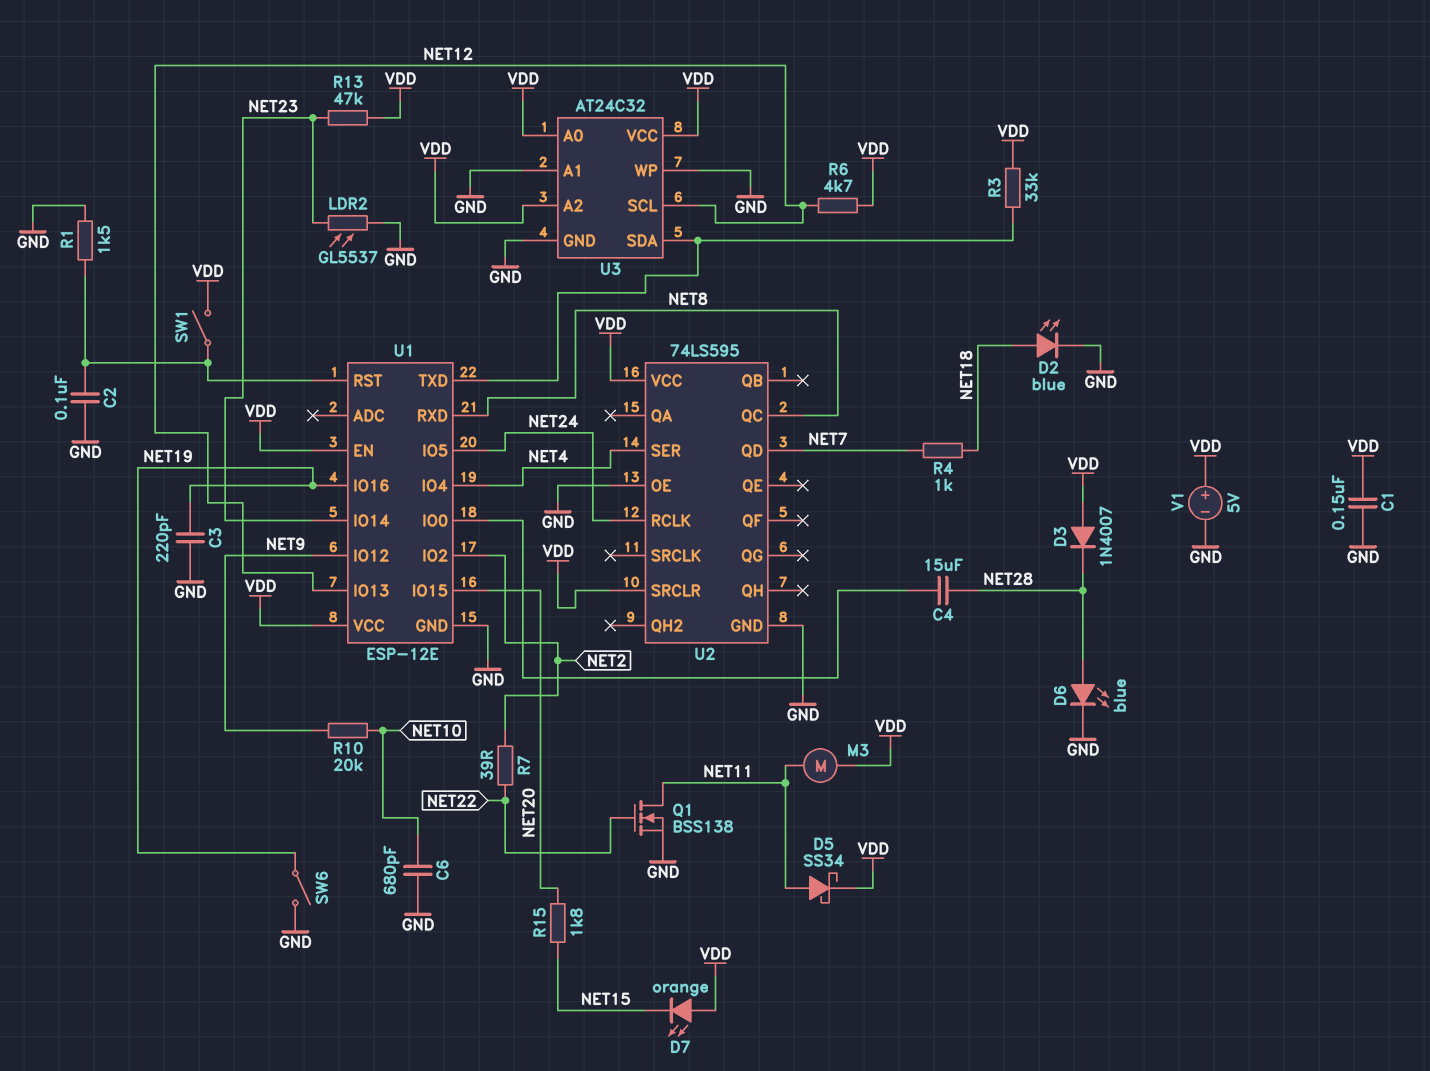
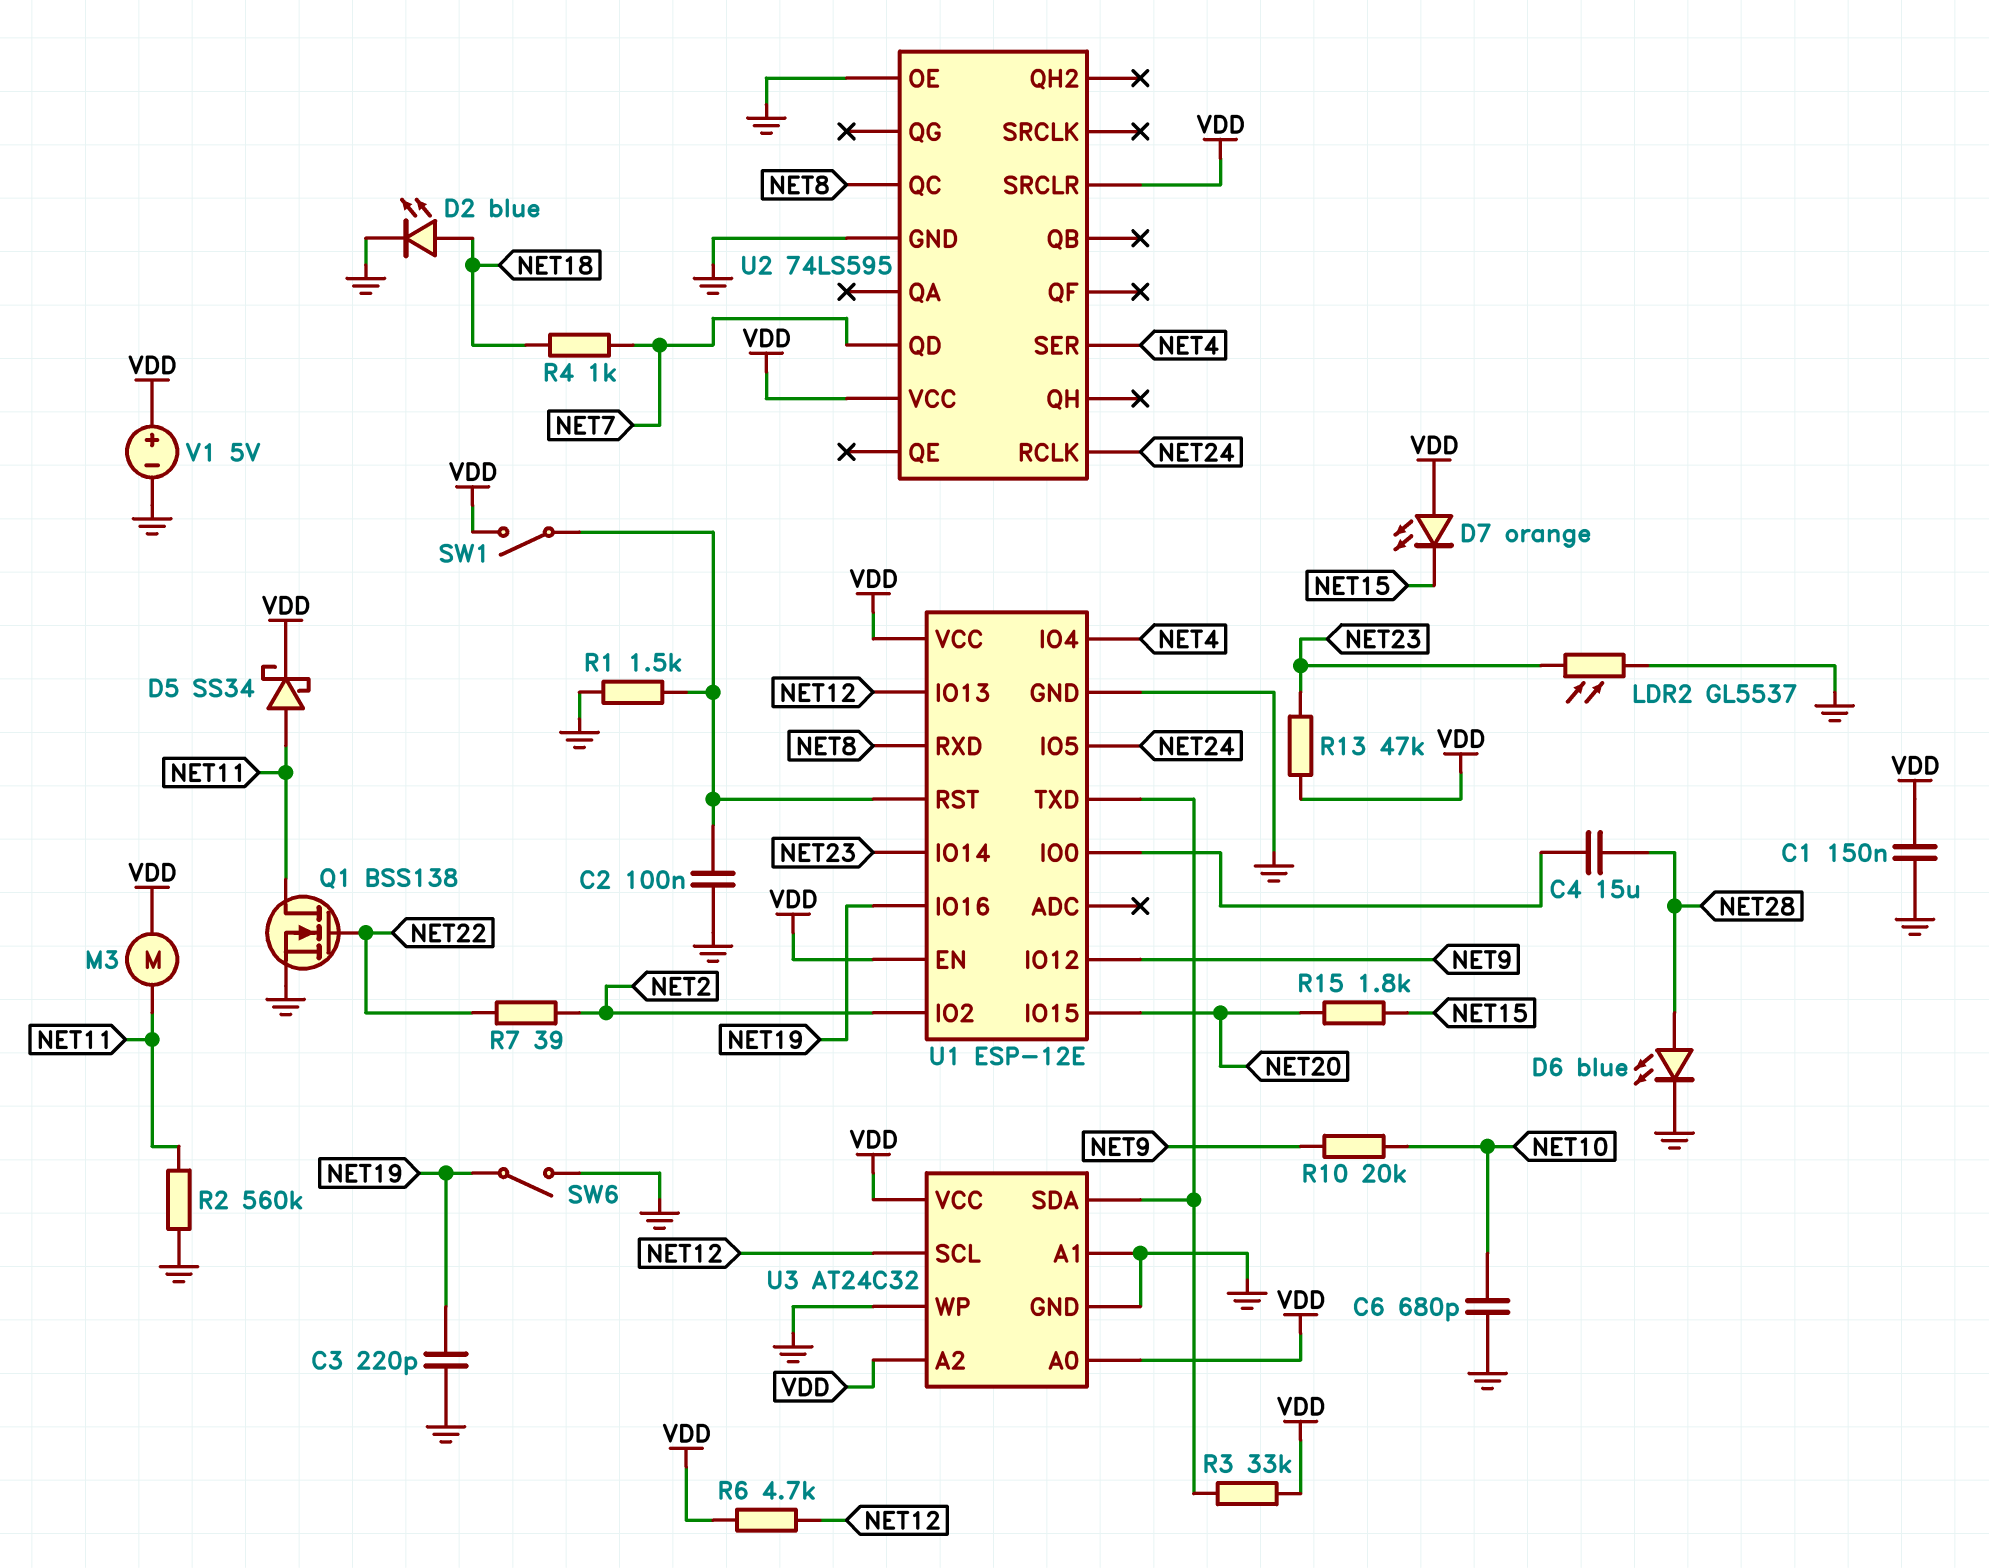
D3: diode 1N4007 (A VDD, K NET28) -> none
R2: none -> 560k (GND, NET11)

